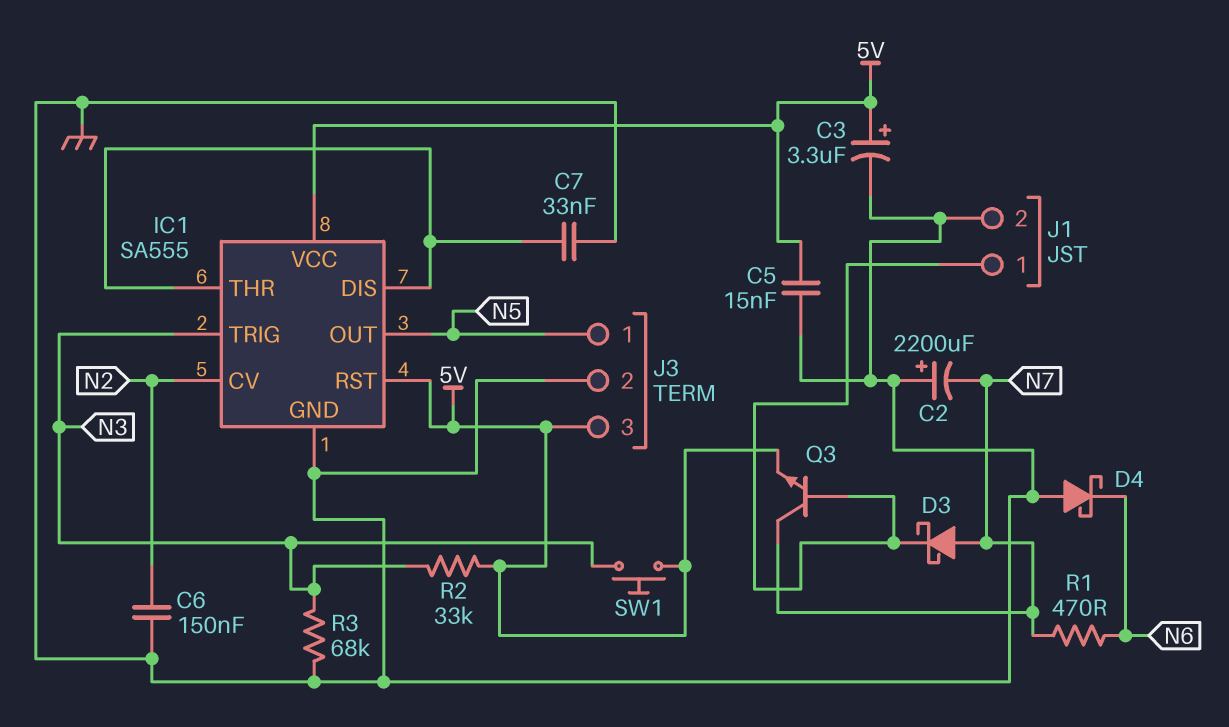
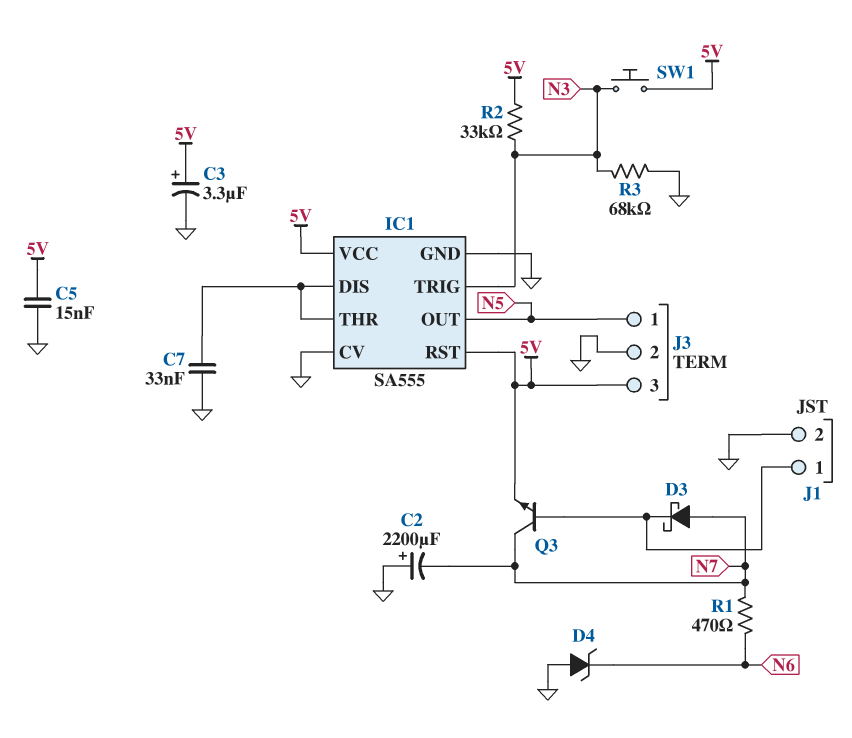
C6: 150nF (GND, N2) -> none
D4: schottky (A GND, K N6) -> zener (A GND, K N6)
IC1 pin CV: N2 -> GND

